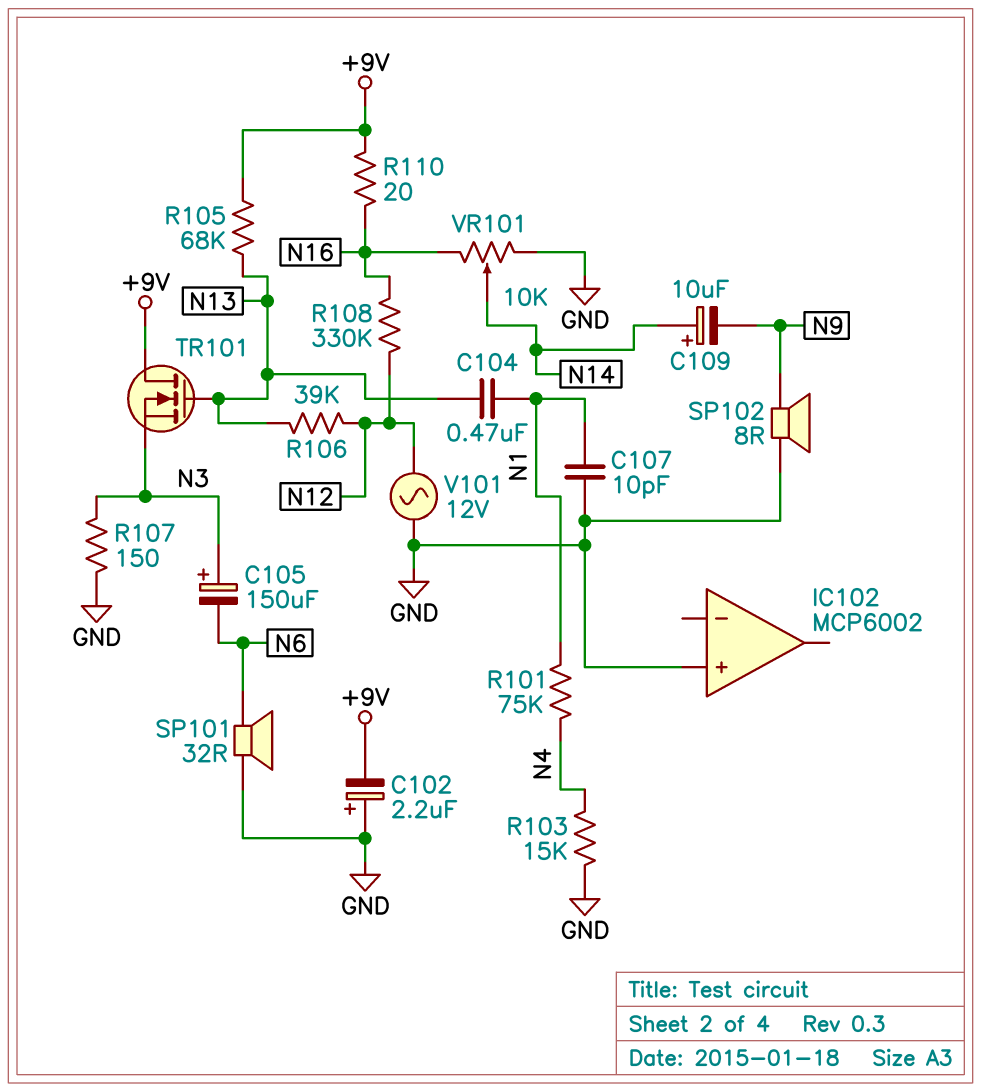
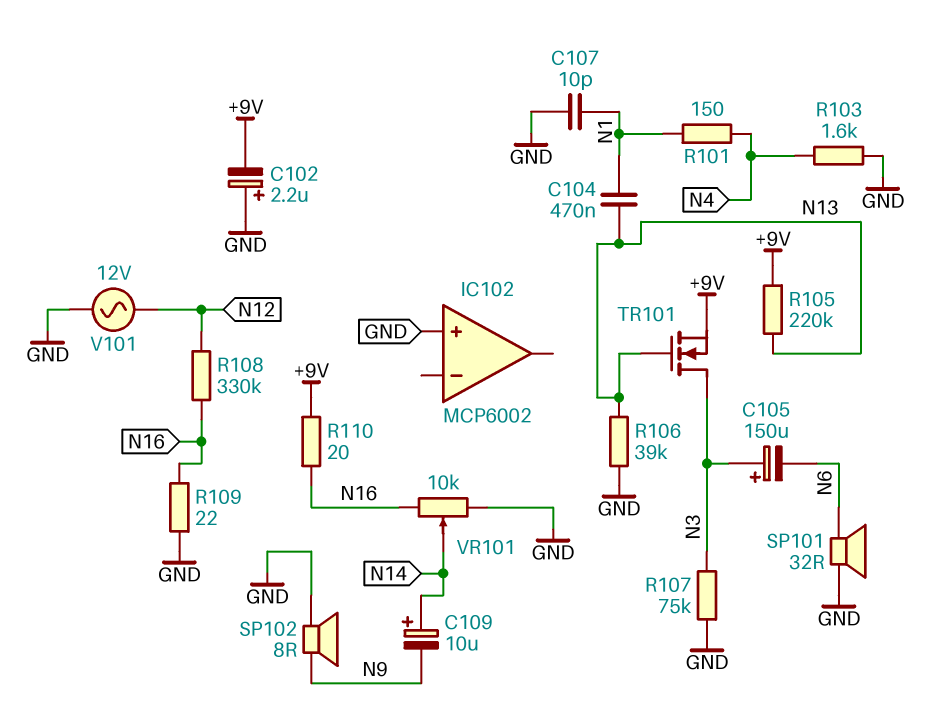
R101: 75k (N1, N4) -> 150 (N1, N4)
R103: 15k (GND, N4) -> 1.6k (GND, N4)
R105: 68k (+9V, N13) -> 220k (+9V, N13)
R106: 39k (N12, N13) -> 39k (GND, N13)
R107: 150 (GND, N3) -> 75k (GND, N3)
R109: none -> 22 (GND, N16)
TR101: NMOS (G N13, D +9V, S N3) -> NMOS (G N13, D N3, S +9V)

